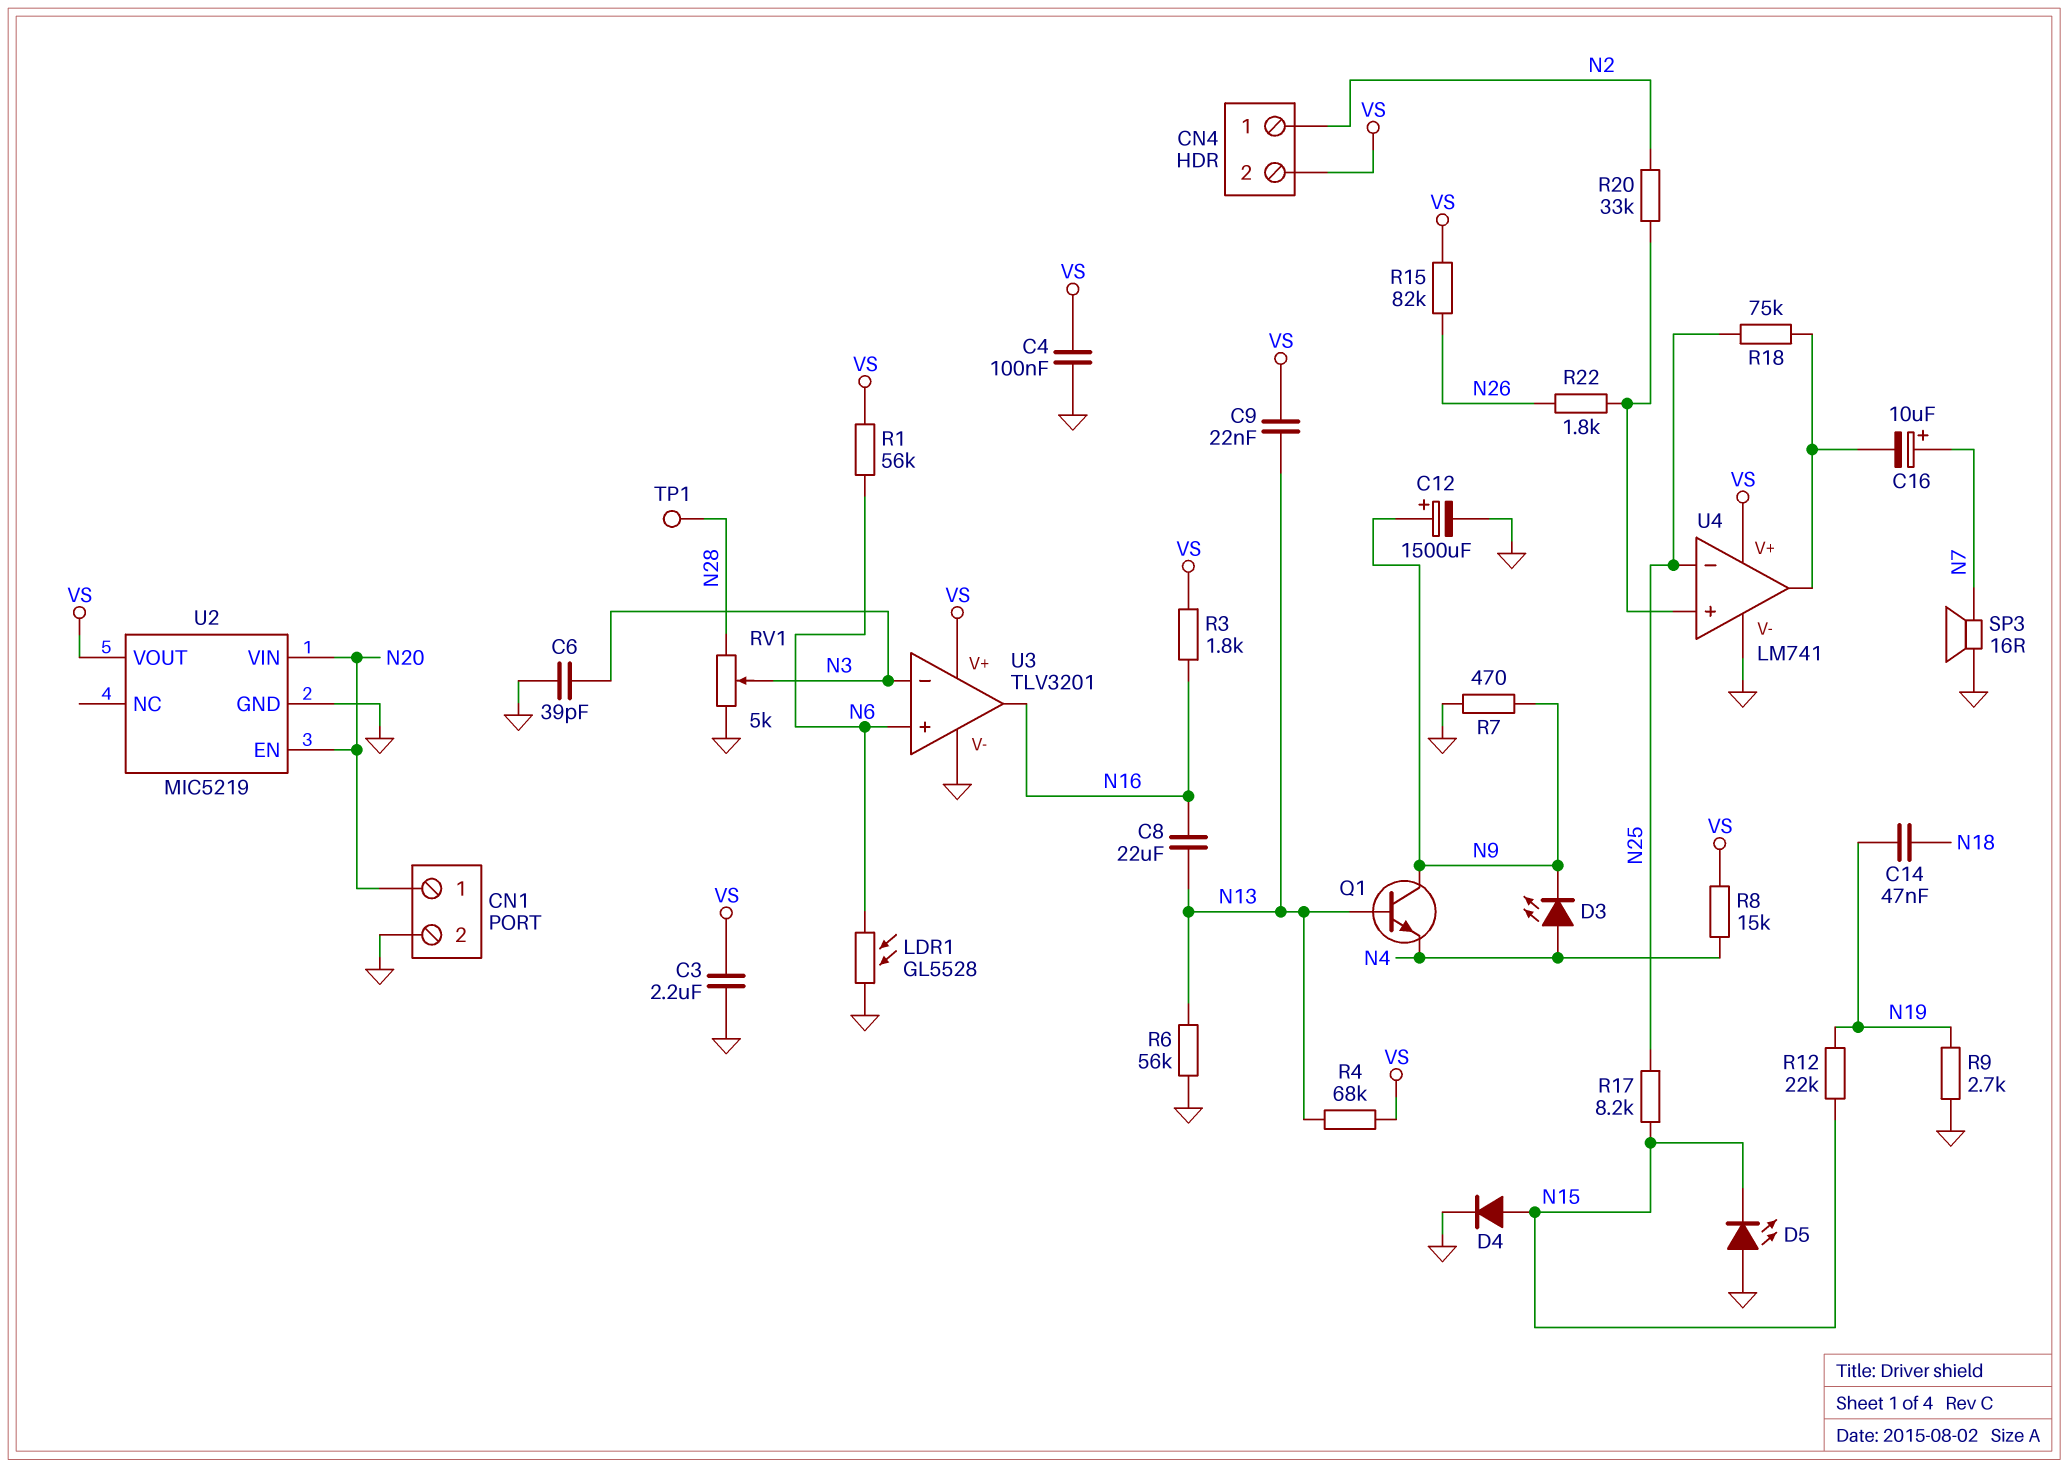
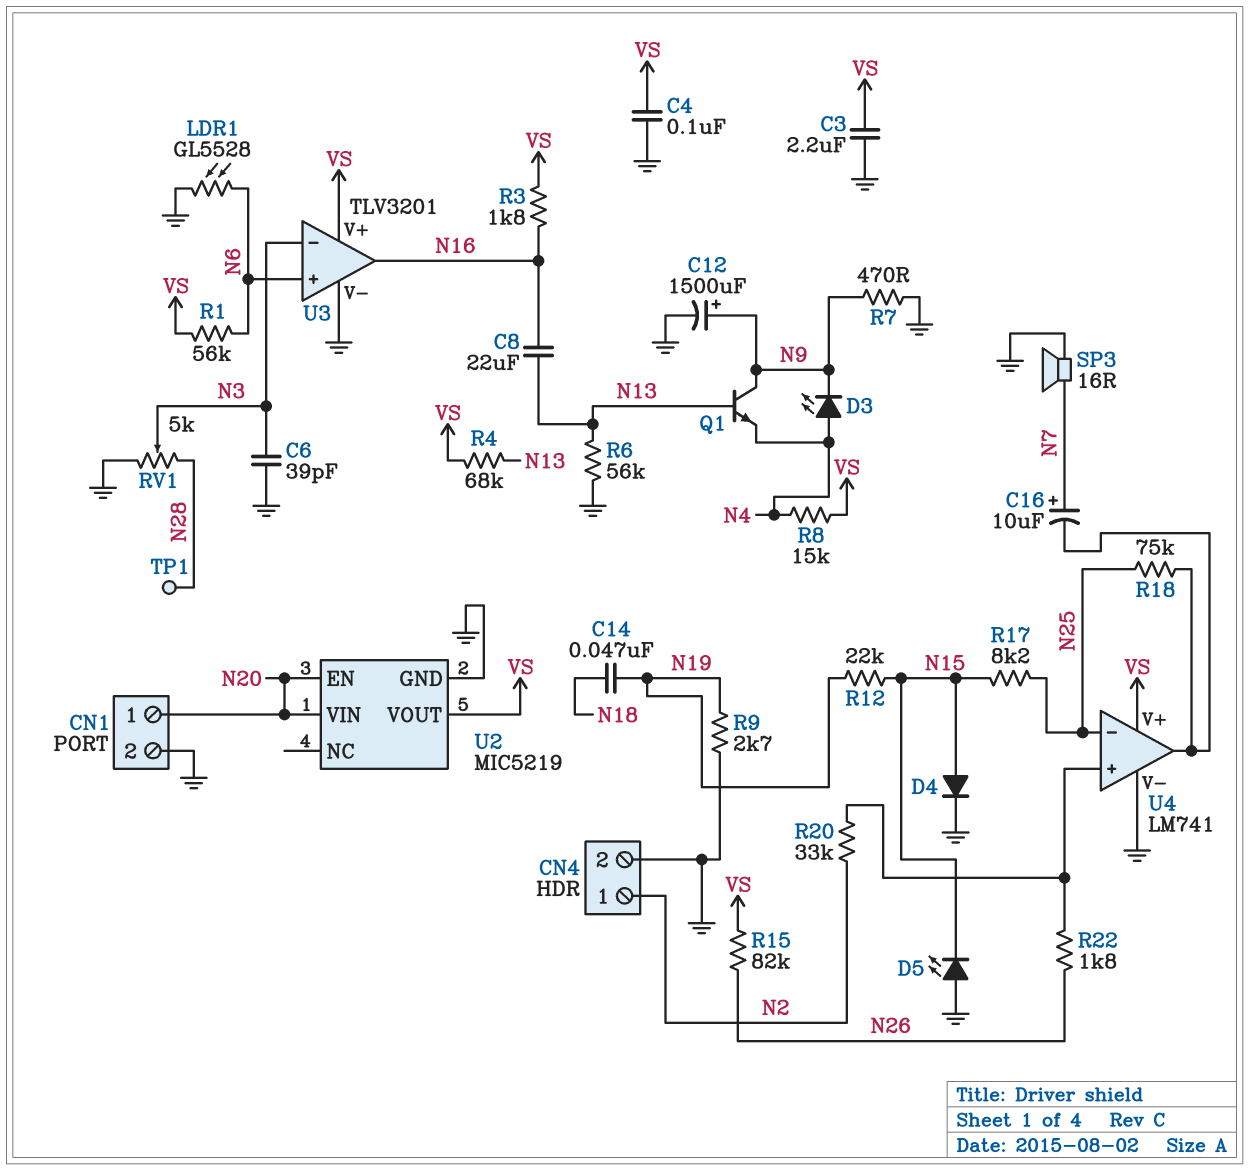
C9: 22nF (N13, VS) -> none
CN4 pin 2: VS -> GND

